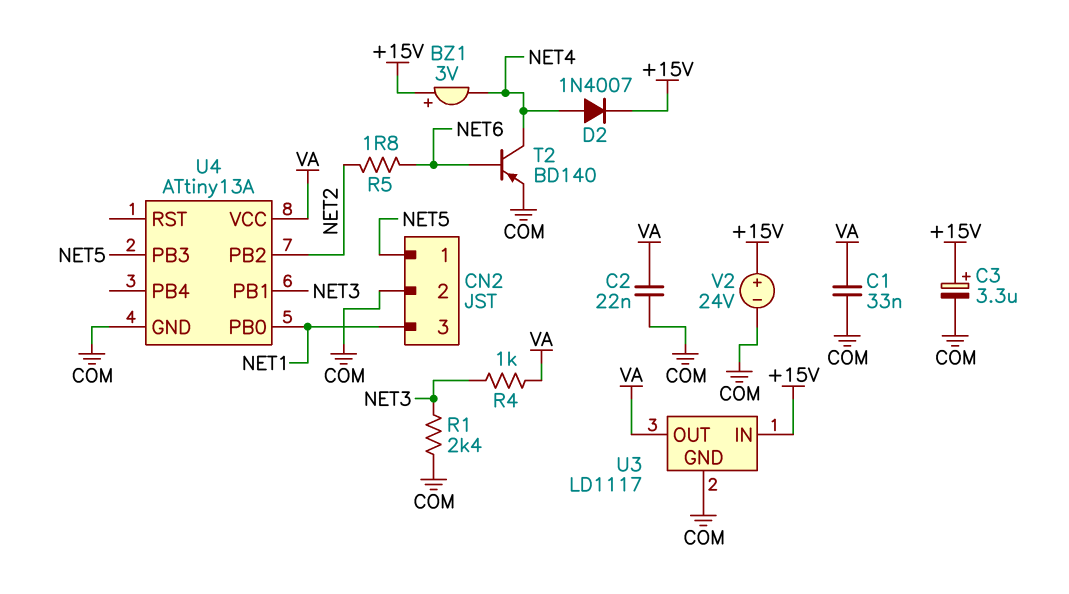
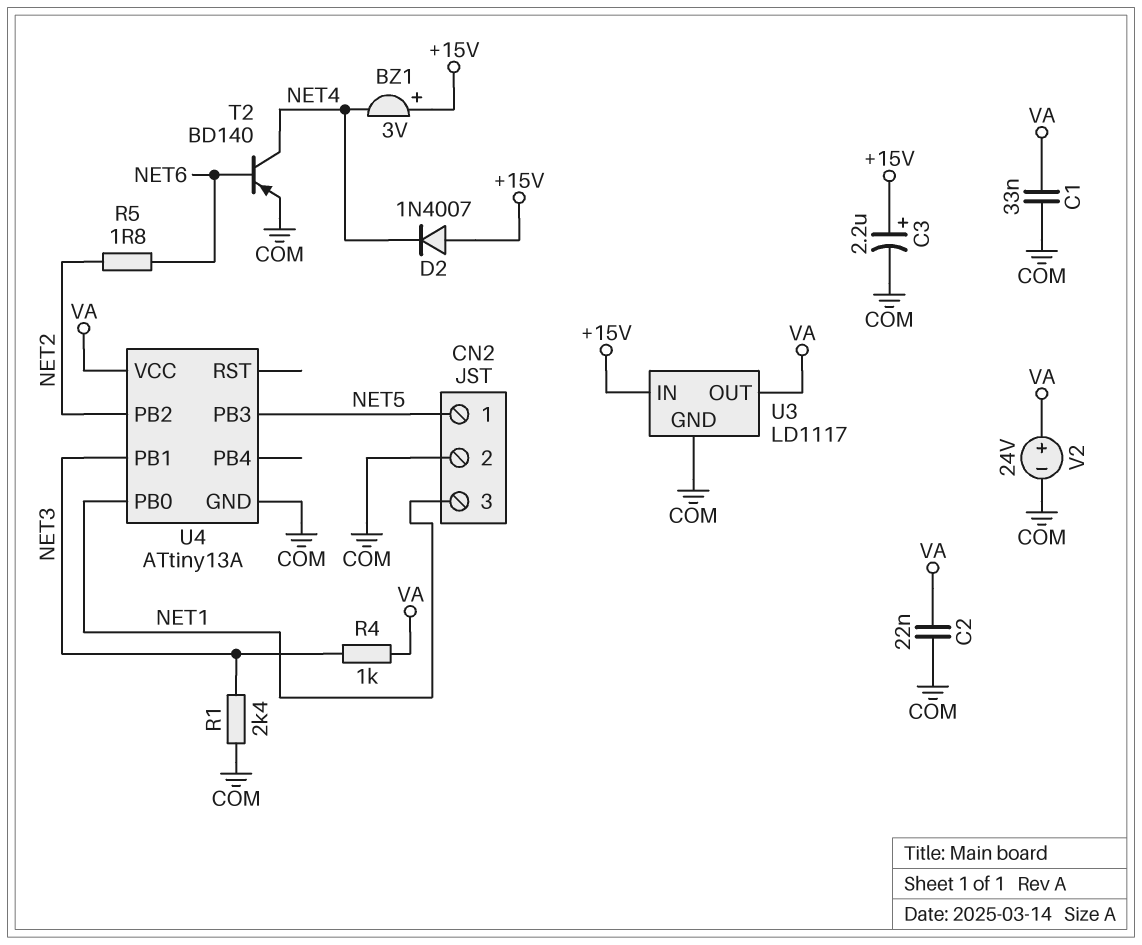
C3: 3.3uF (plus +15V, minus COM) -> 2.2uF (plus +15V, minus COM)
D2: diode 1N4007 (A NET4, K +15V) -> diode 1N4007 (A +15V, K NET4)
V2: 24V (plus +15V, minus COM) -> 24V (plus VA, minus COM)

